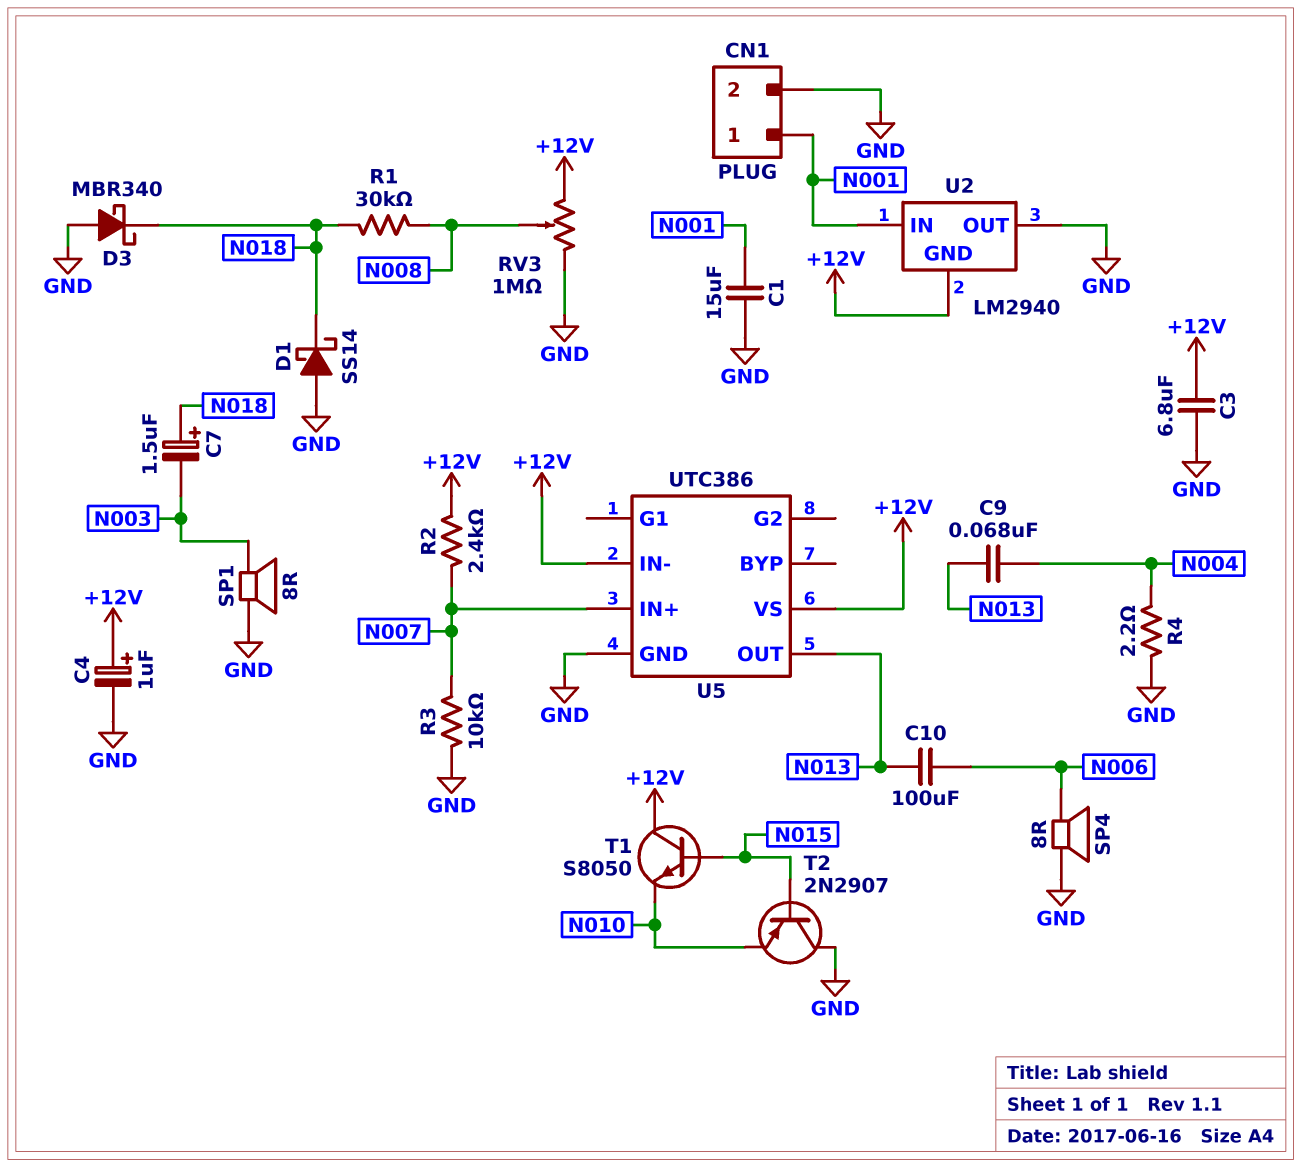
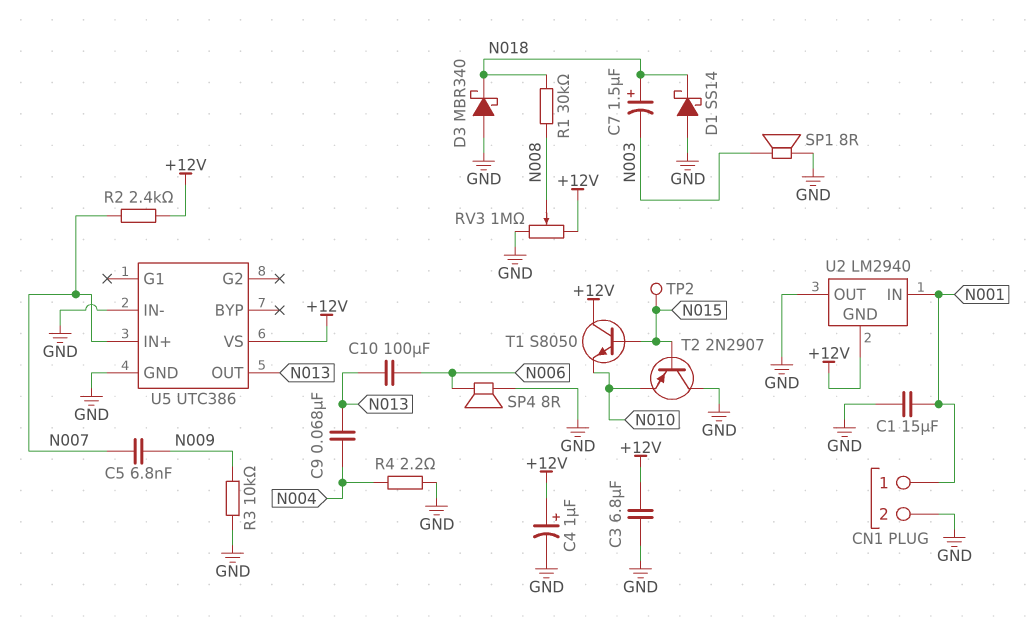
C5: none -> 6.8nF (N007, N009)
R3: 10k (GND, N007) -> 10k (GND, N009)
TP2: none -> test point (N015)
U5 pin IN-: +12V -> GND

